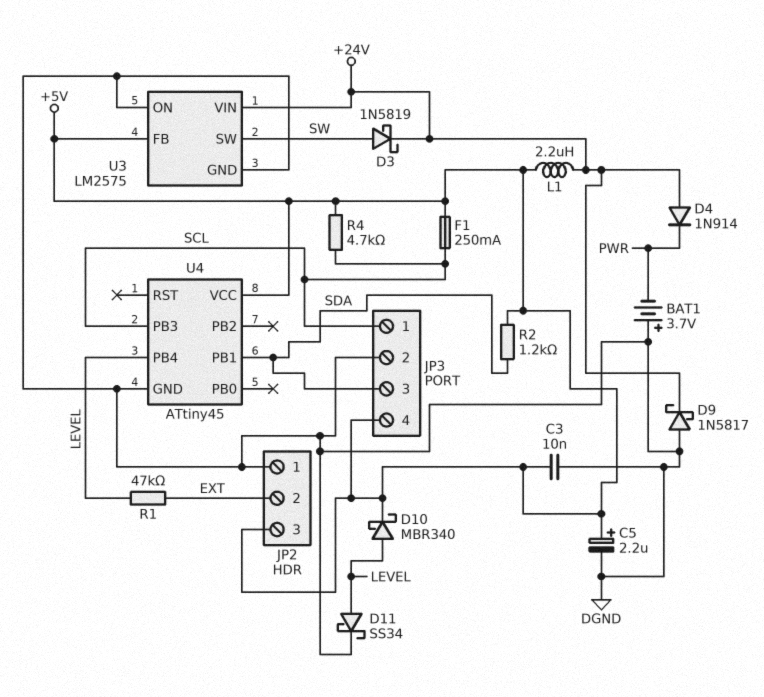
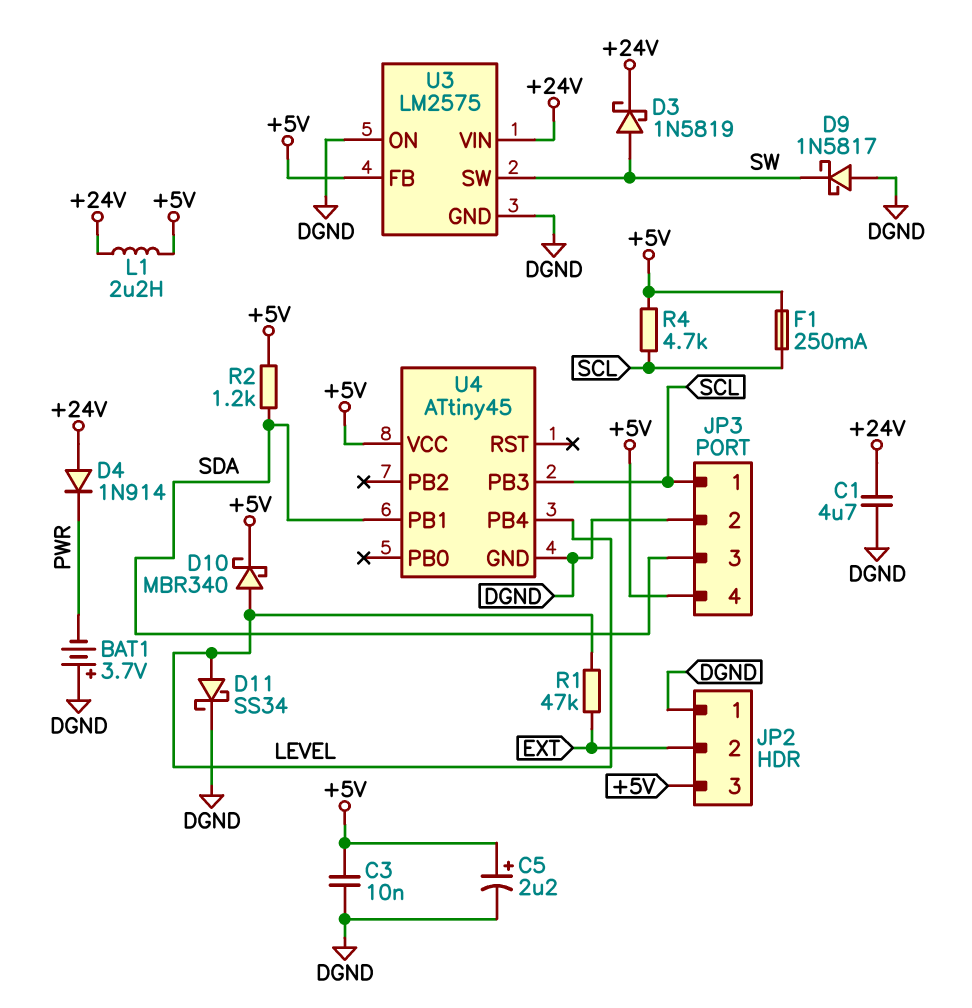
C1: none -> 4.7uF (+24V, DGND)
D9: schottky 1N5817 (A DGND, K +24V) -> schottky 1N5817 (A DGND, K SW)

